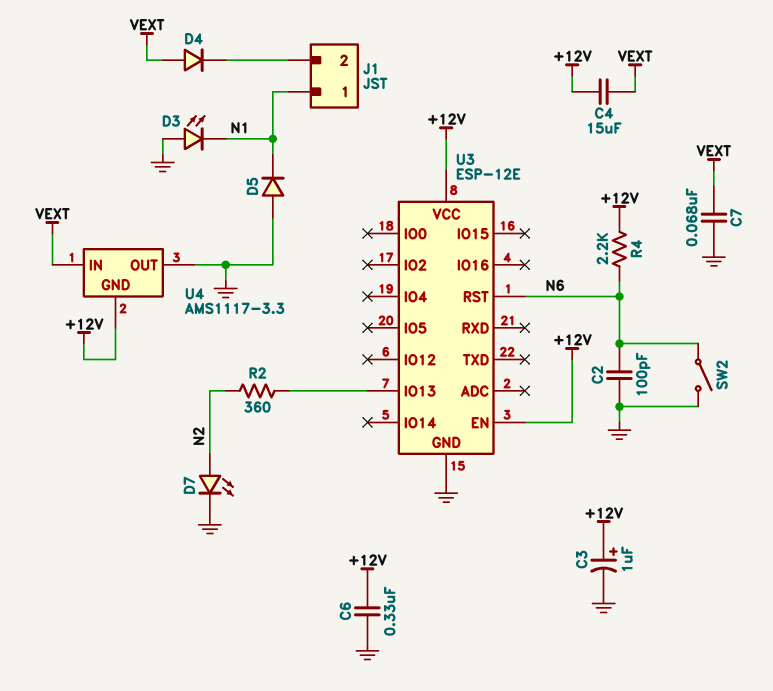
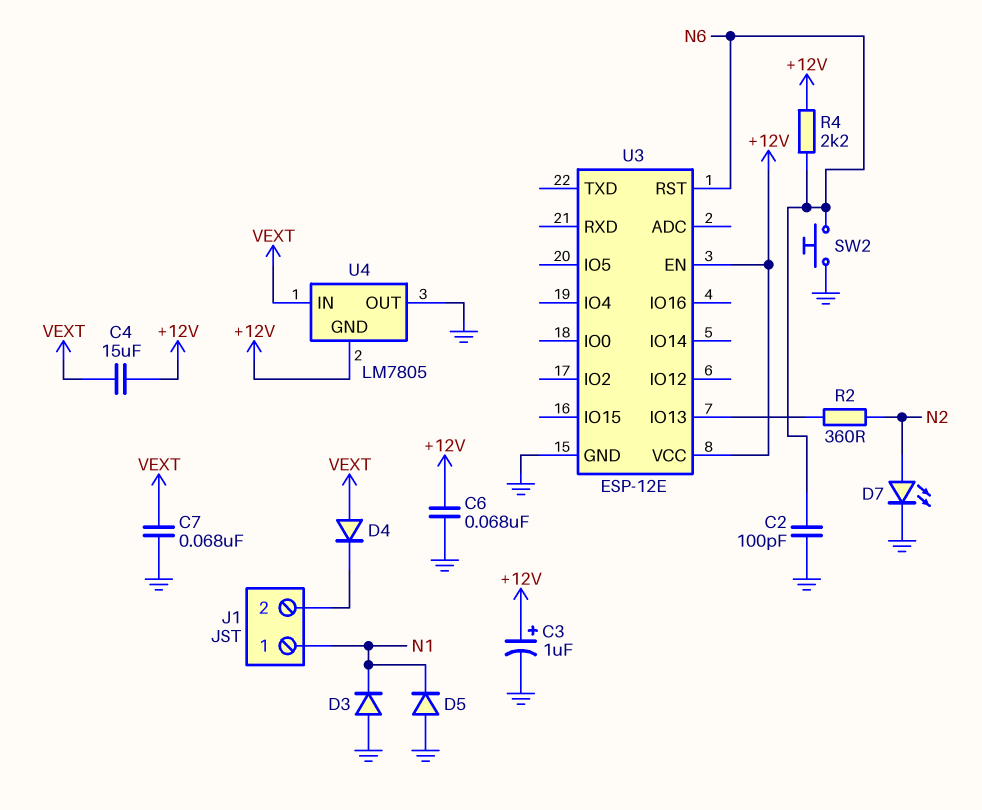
C6: 330nF (+12V, GND) -> 68nF (+12V, GND)
D3: LED (A GND, K N1) -> diode (A GND, K N1)
SW2: switch (GND, N6) -> button (GND, N6)
U4: AMS1117-3.3 -> LM7805

